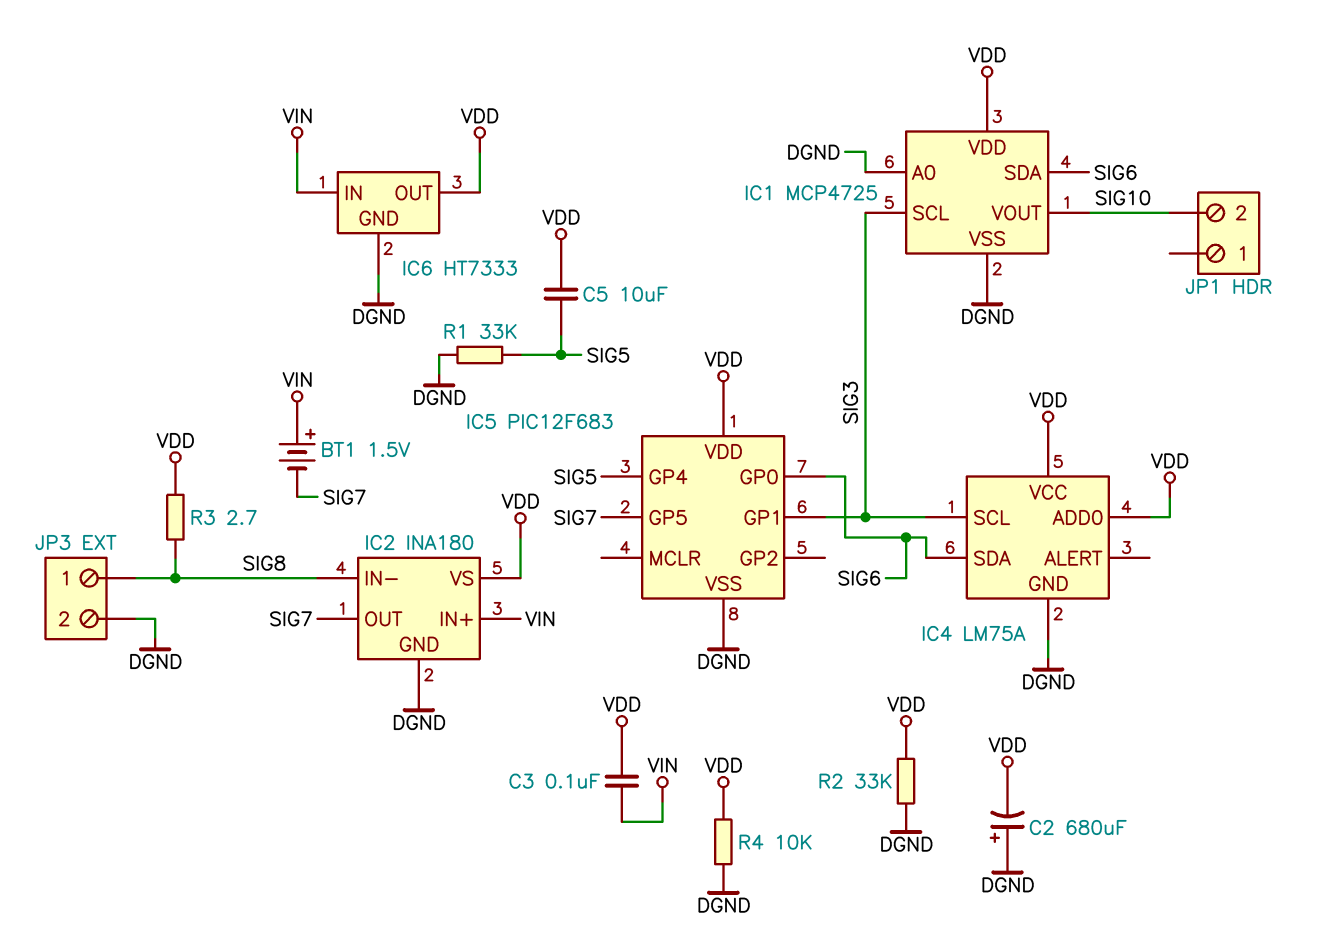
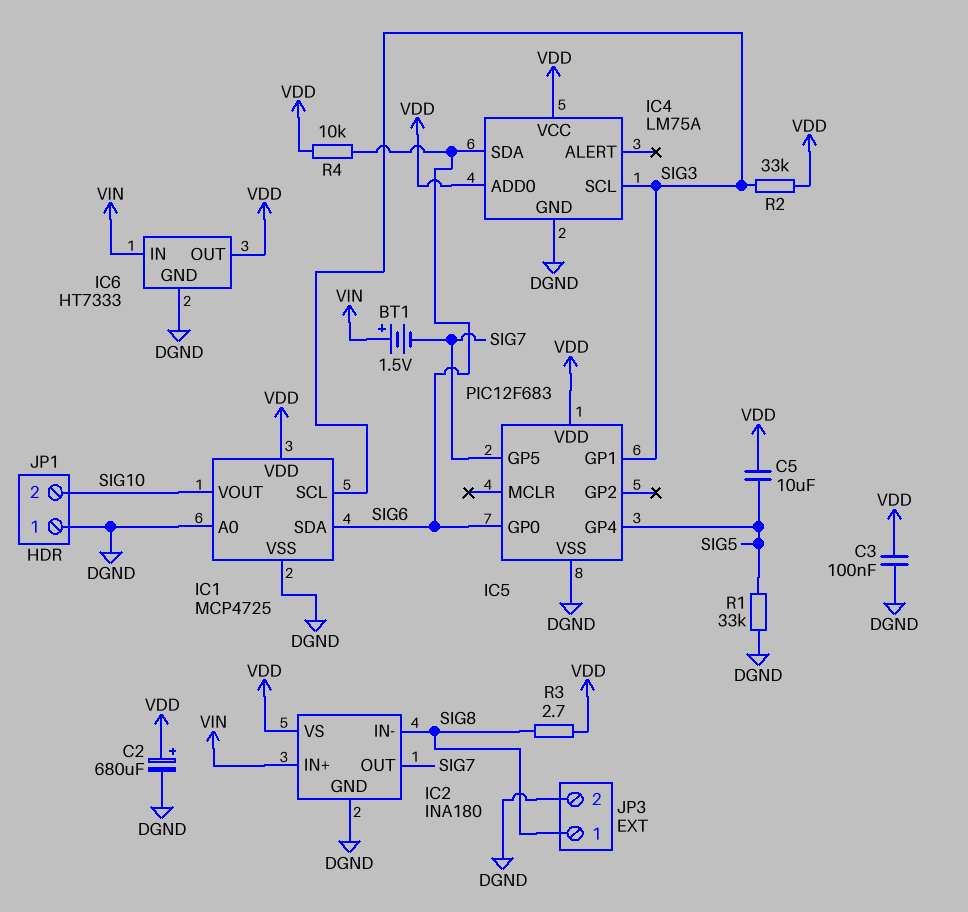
C2: 680uF (plus DGND, minus VDD) -> 680uF (plus VDD, minus DGND)
C3: 100nF (VDD, VIN) -> 100nF (DGND, VDD)
JP1 pin 1: none -> DGND
R2: 33k (DGND, VDD) -> 33k (SIG3, VDD)
R4: 10k (DGND, VDD) -> 10k (SIG6, VDD)

